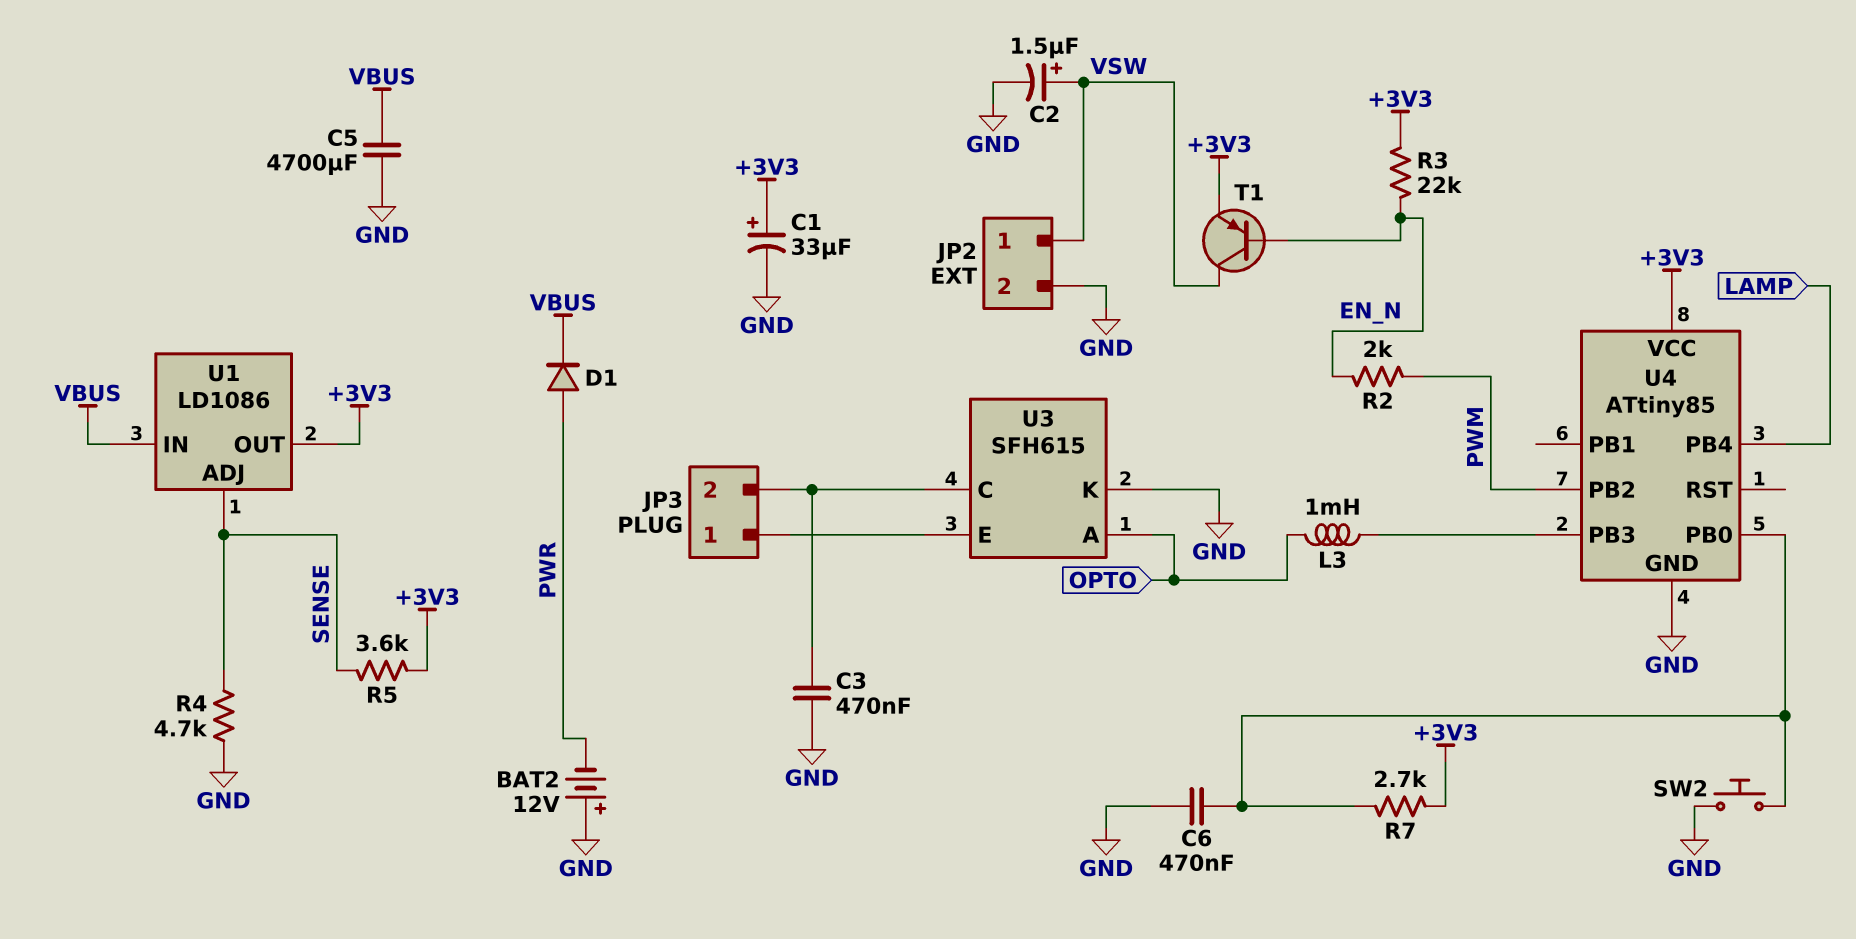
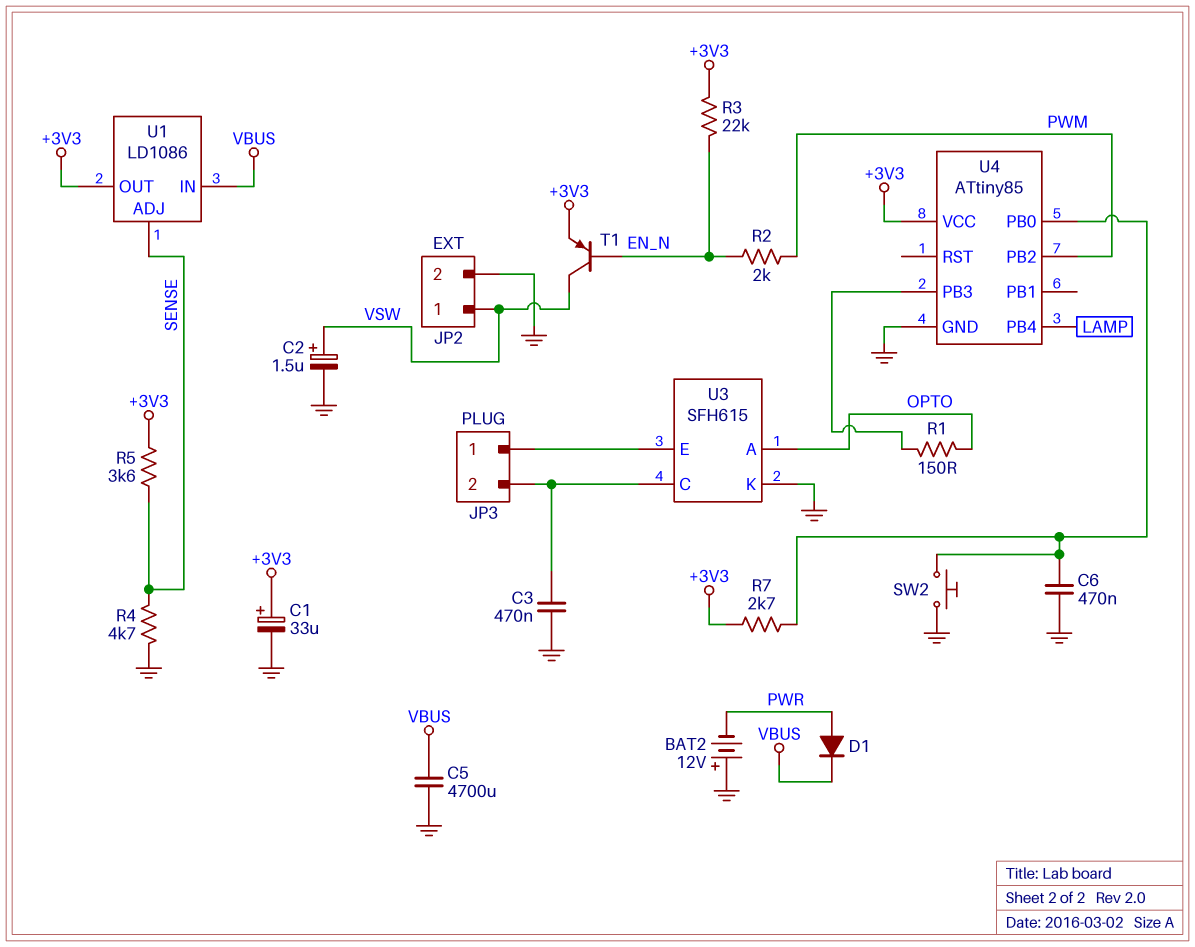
L3: 1mH (OPTO, U4/PB3) -> none
R1: none -> 150 (OPTO, U4/PB3)

